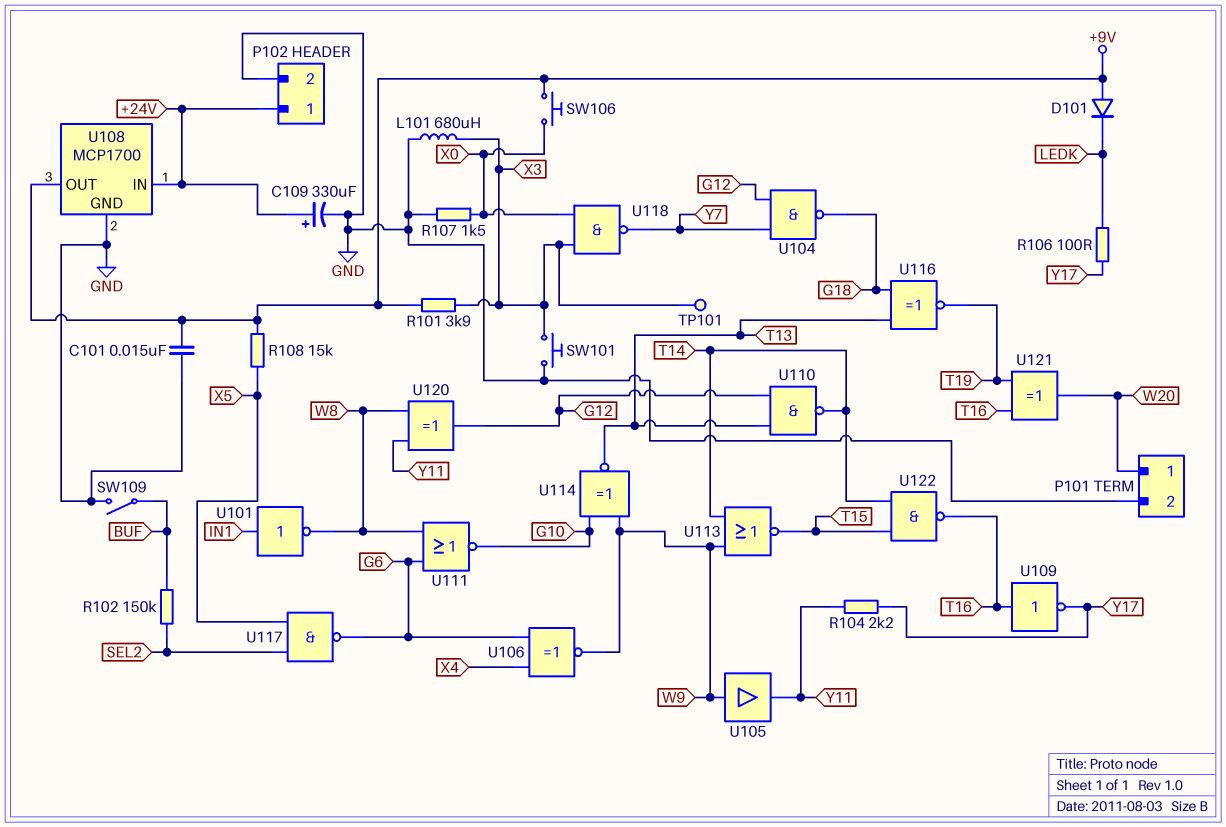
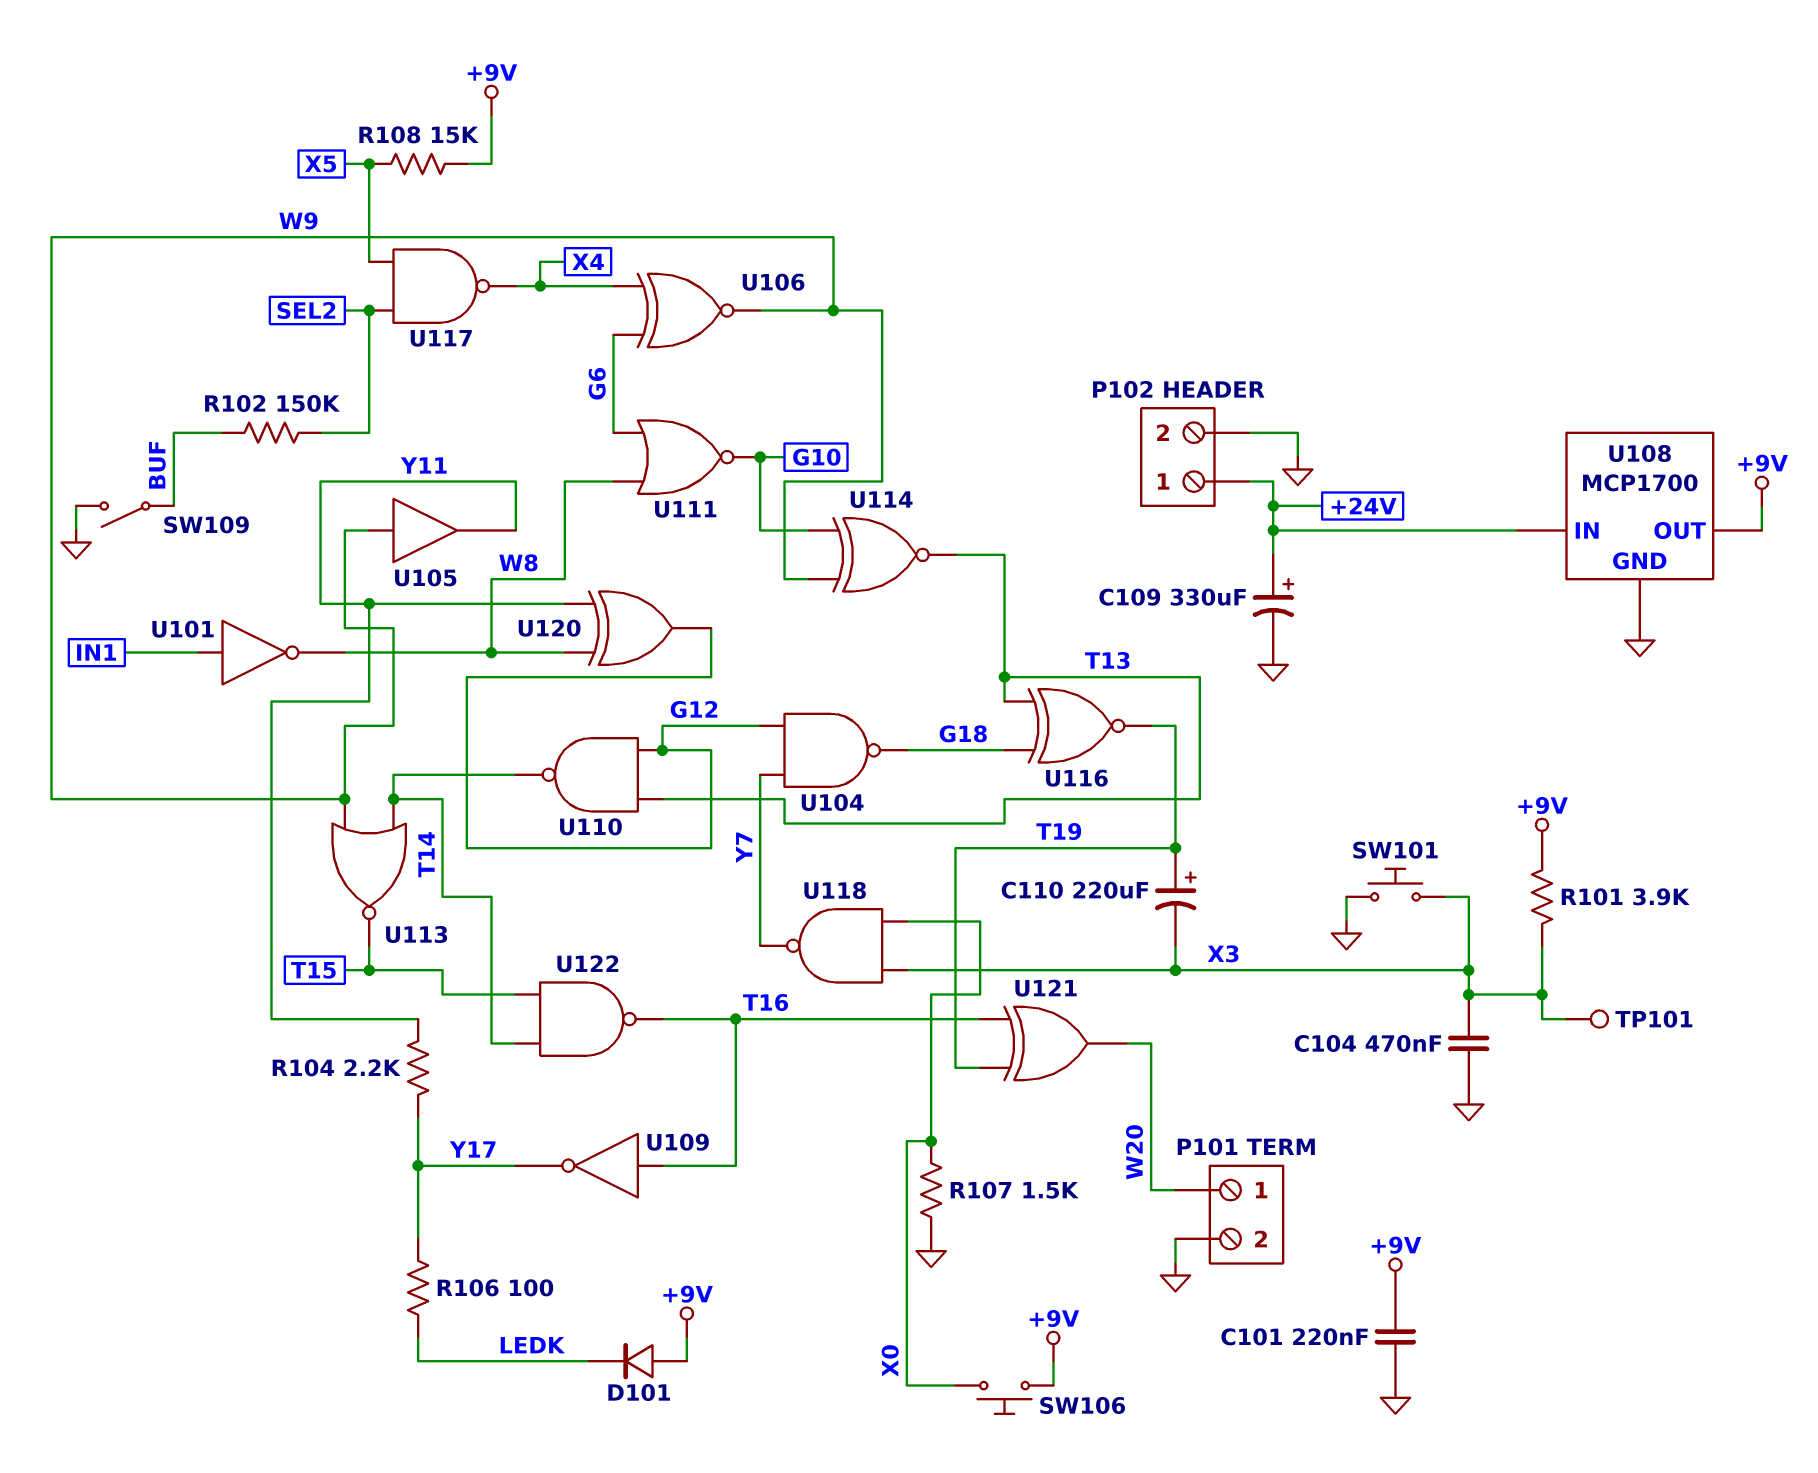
C101: 15nF (+9V, GND) -> 220nF (+9V, GND)
C104: none -> 470nF (GND, X3)
C110: none -> 220uF (plus T19, minus X3)
L101: 680uH (GND, X3) -> none
U117: NAND (in SEL2, in X5, out G6) -> NAND (in SEL2, in X5, out X4)

